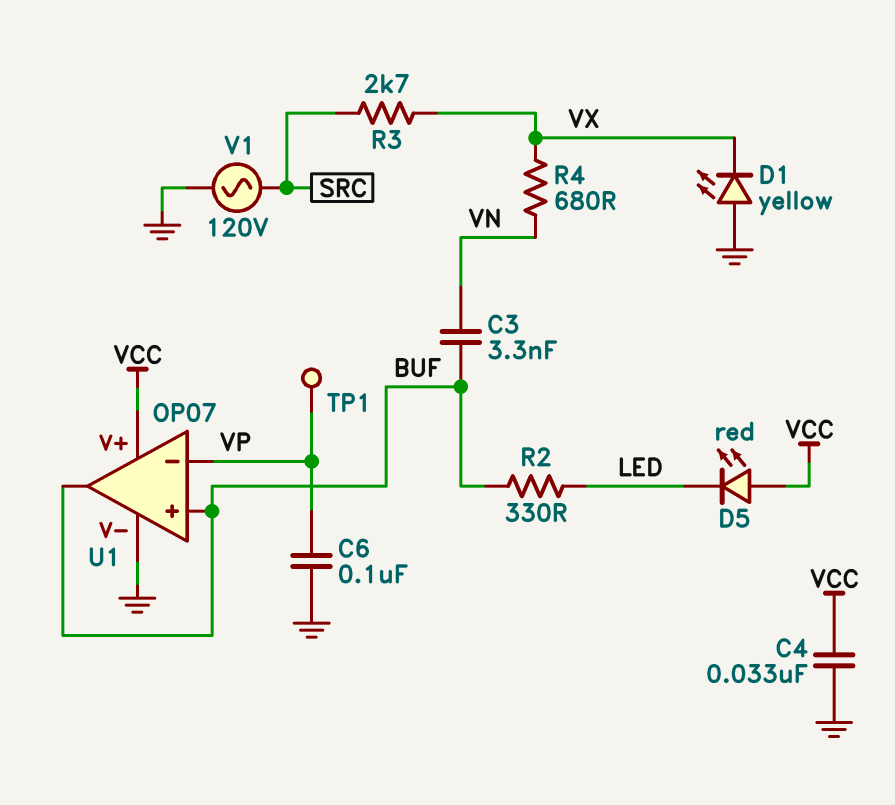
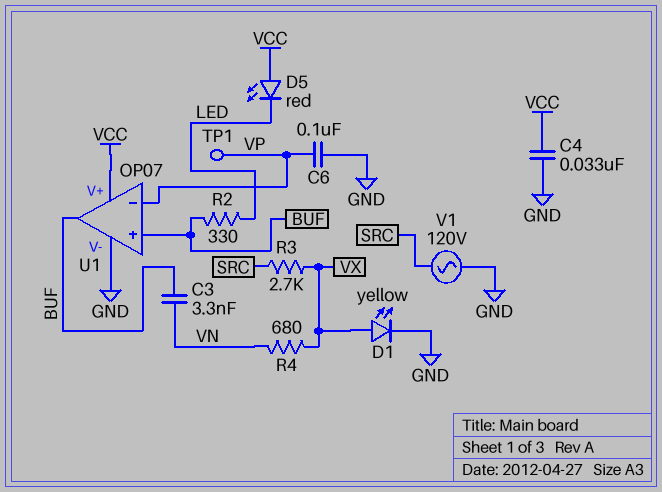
D1: LED yellow (A GND, K VX) -> LED yellow (A VX, K GND)

